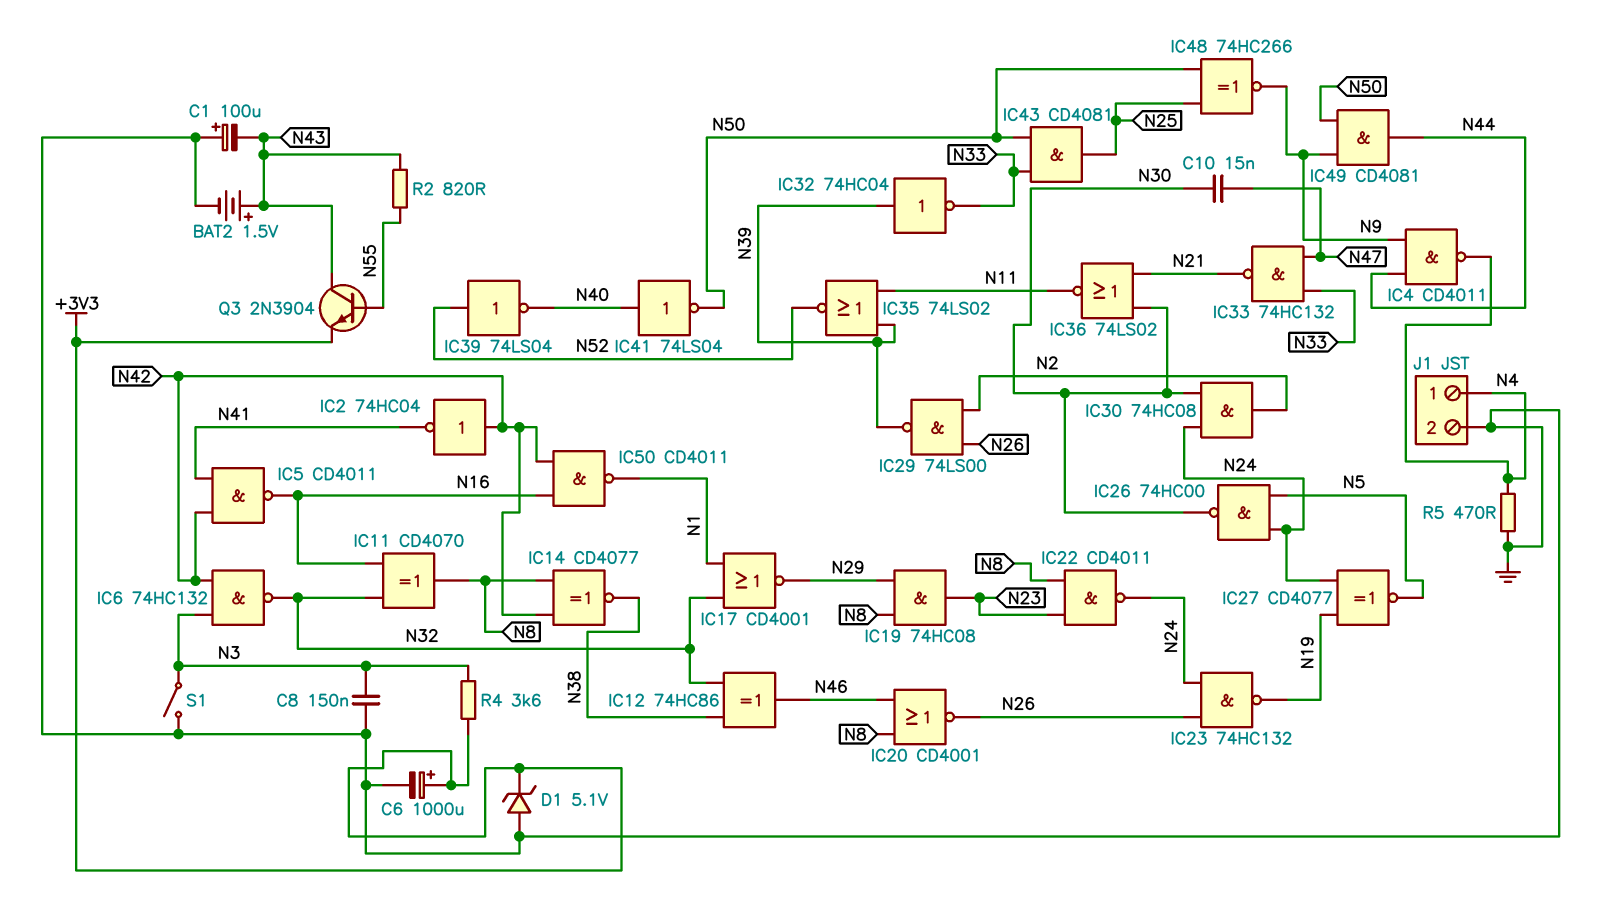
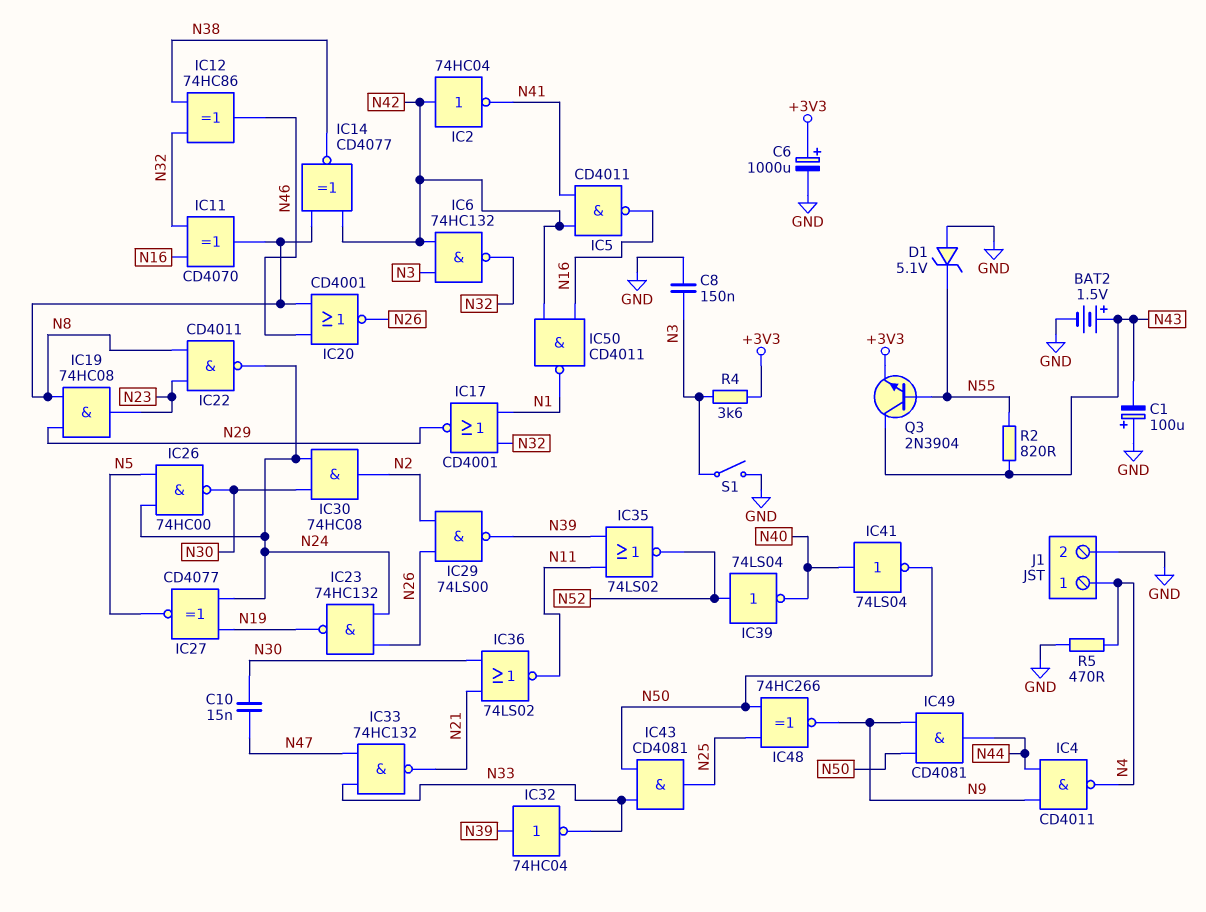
D1: zener 5.1V (A GND, K +3V3) -> zener 5.1V (A GND, K N55)

